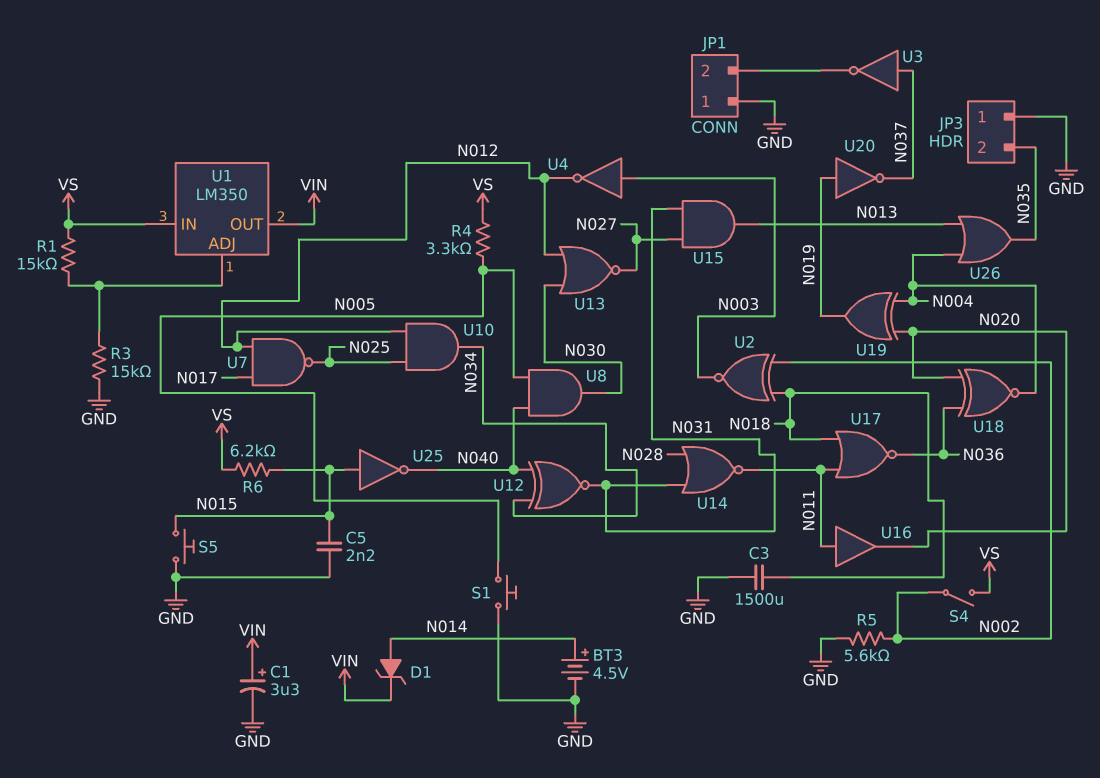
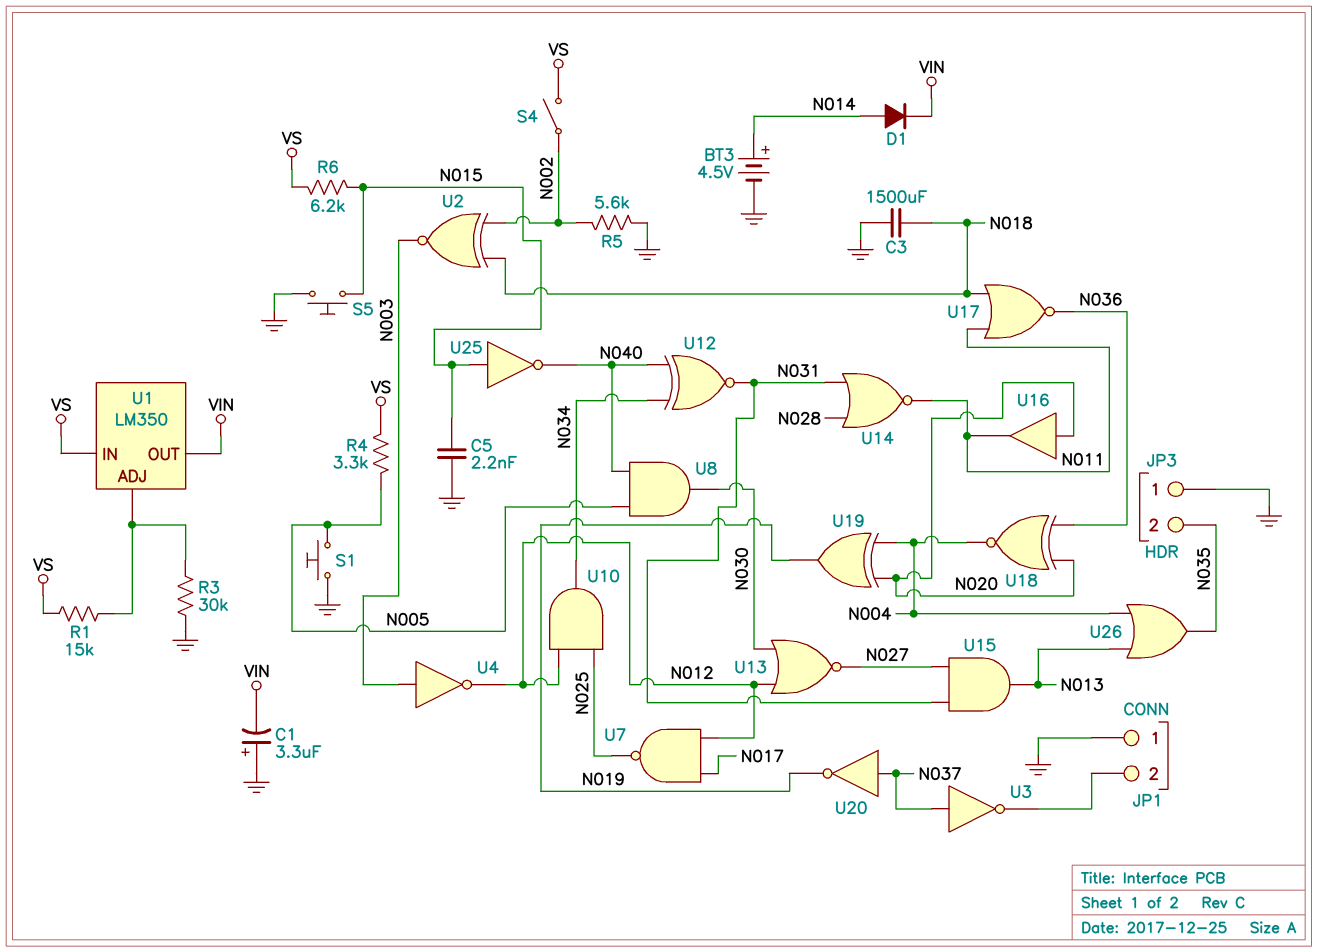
C1: 3.3uF (plus VIN, minus GND) -> 3.3uF (plus GND, minus VIN)
D1: zener (A N014, K VIN) -> diode (A N014, K VIN)
R3: 15k (GND, U1/ADJ) -> 30k (GND, U1/ADJ)
U16: buffer (in N011, out N020) -> buffer (in N020, out N011)
U20: NOT (in N019, out N037) -> NOT (in N037, out N019)

